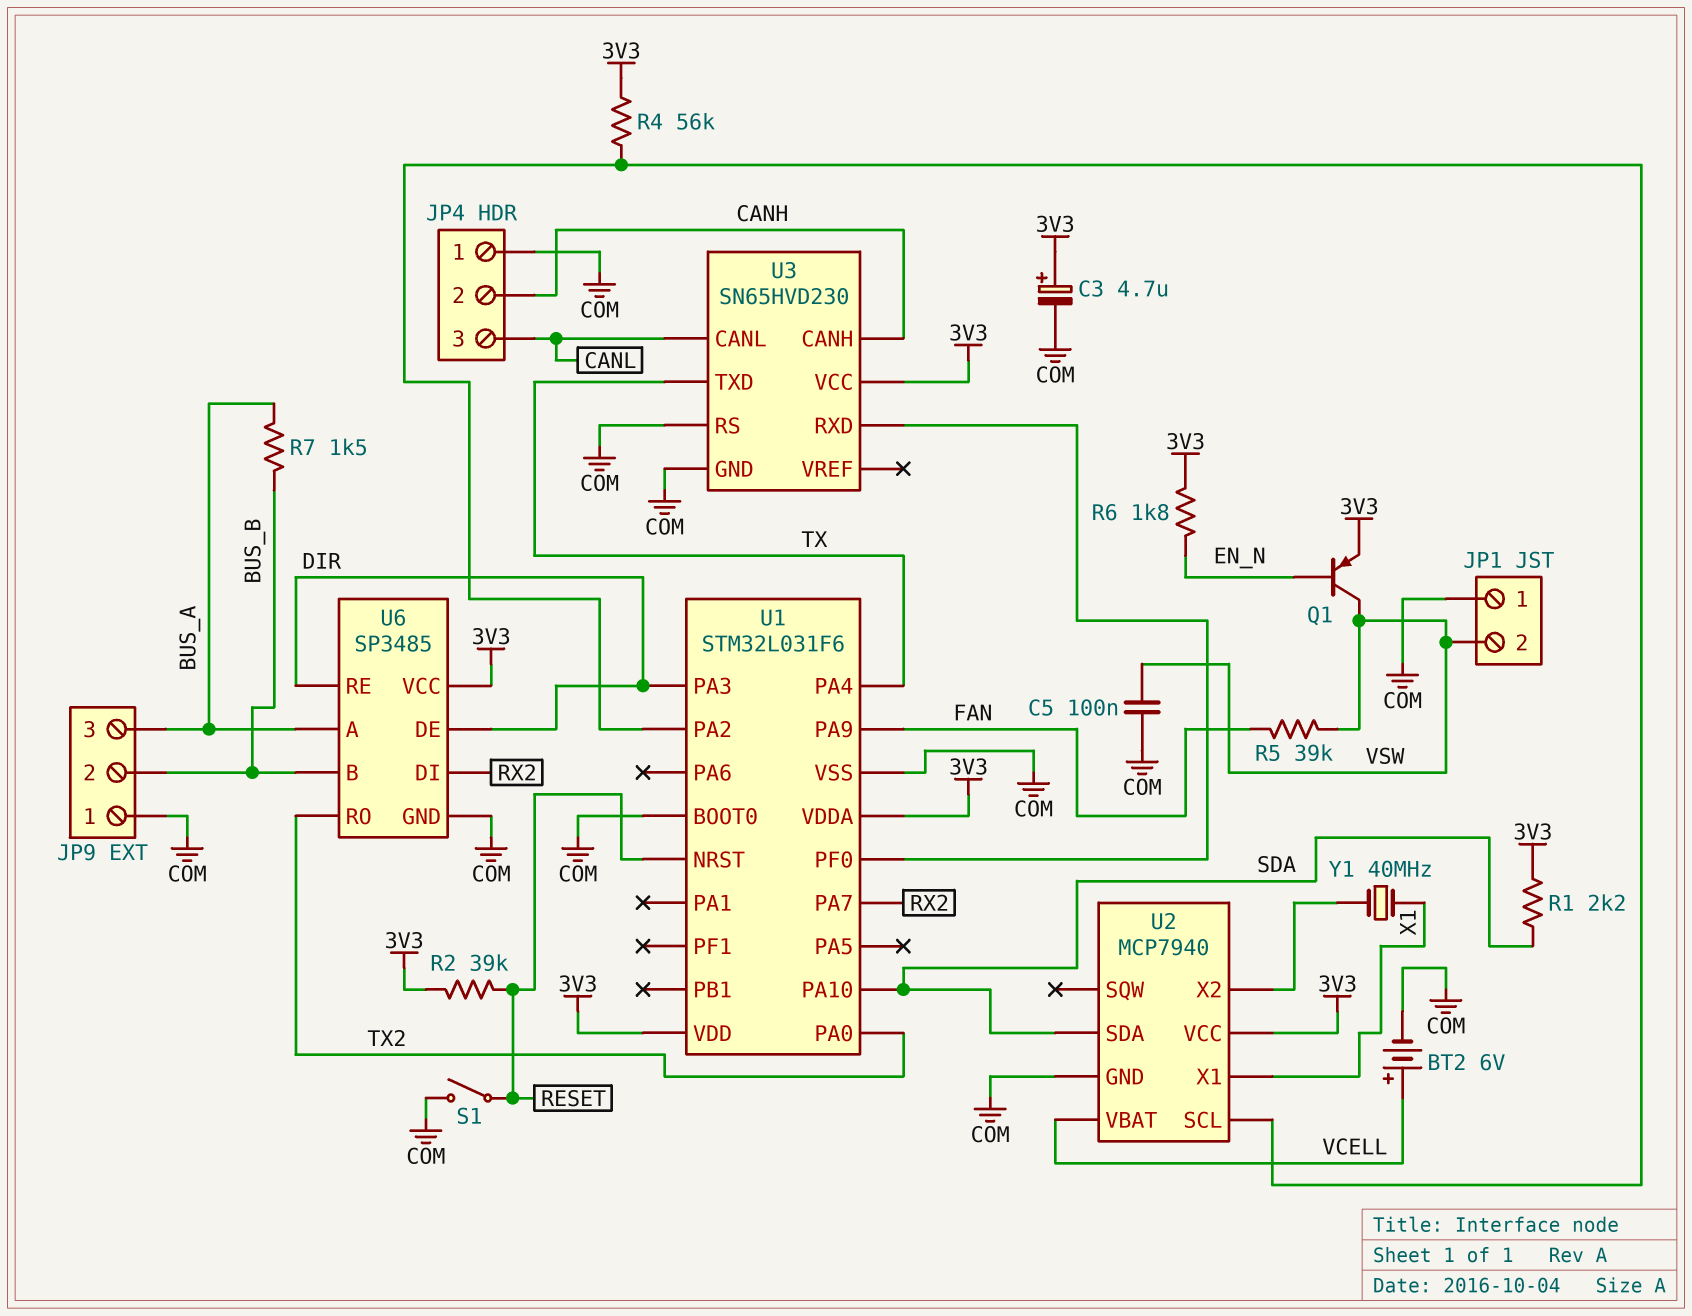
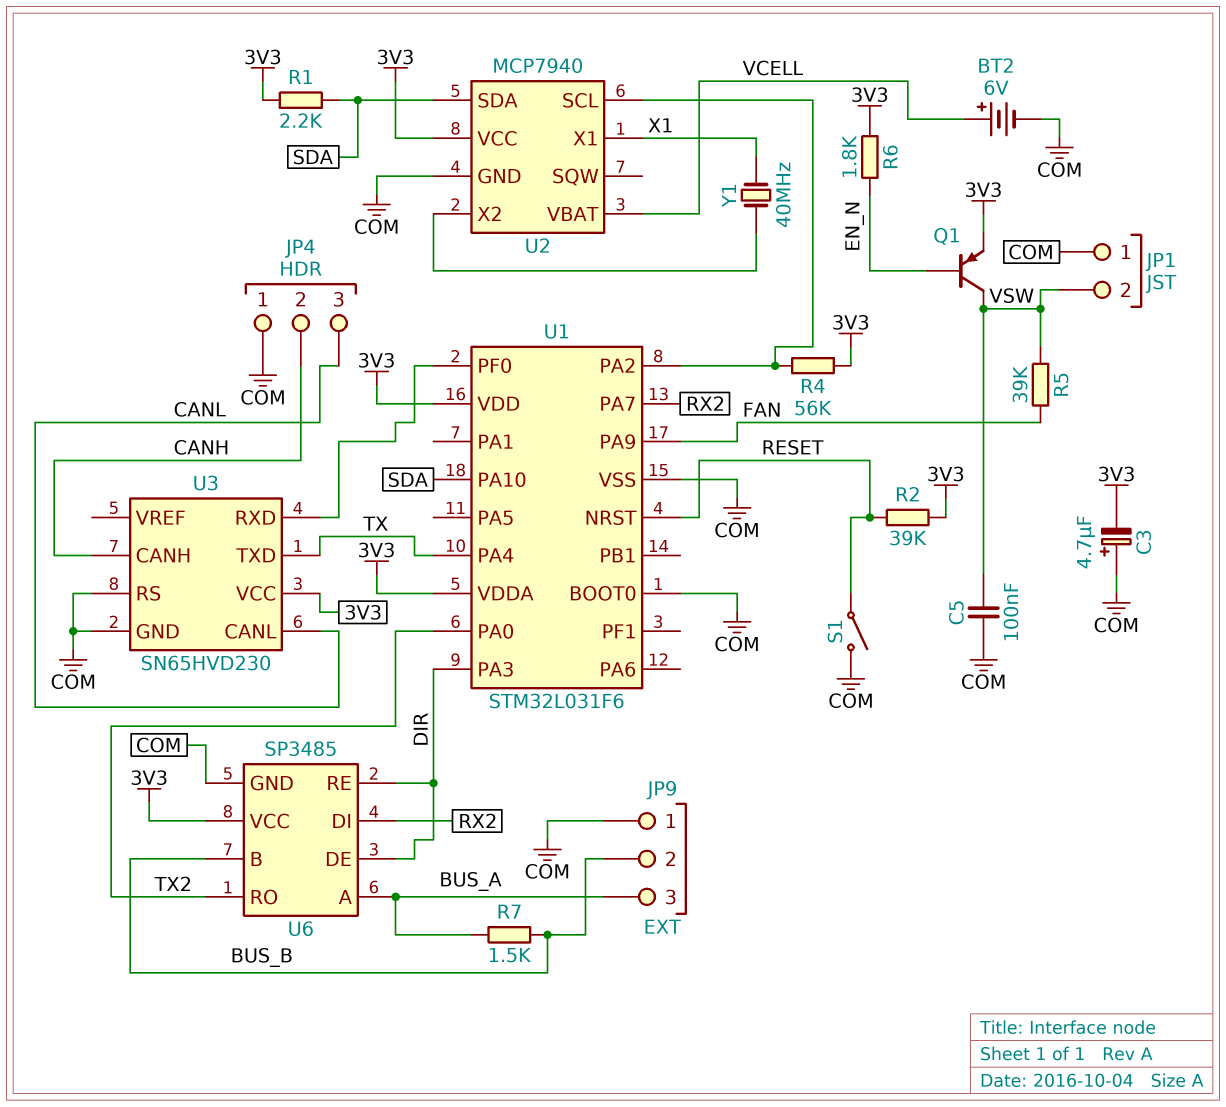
C3: 4.7uF (plus 3V3, minus COM) -> 4.7uF (plus COM, minus 3V3)

